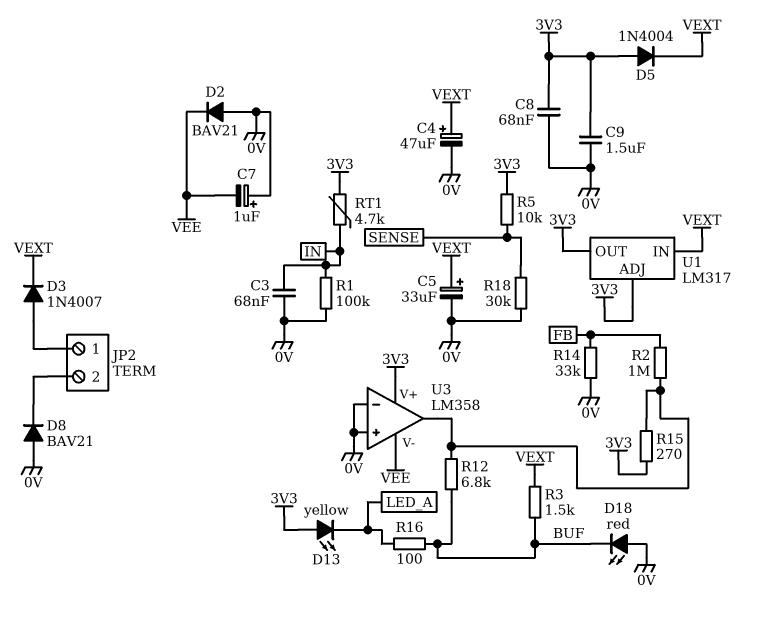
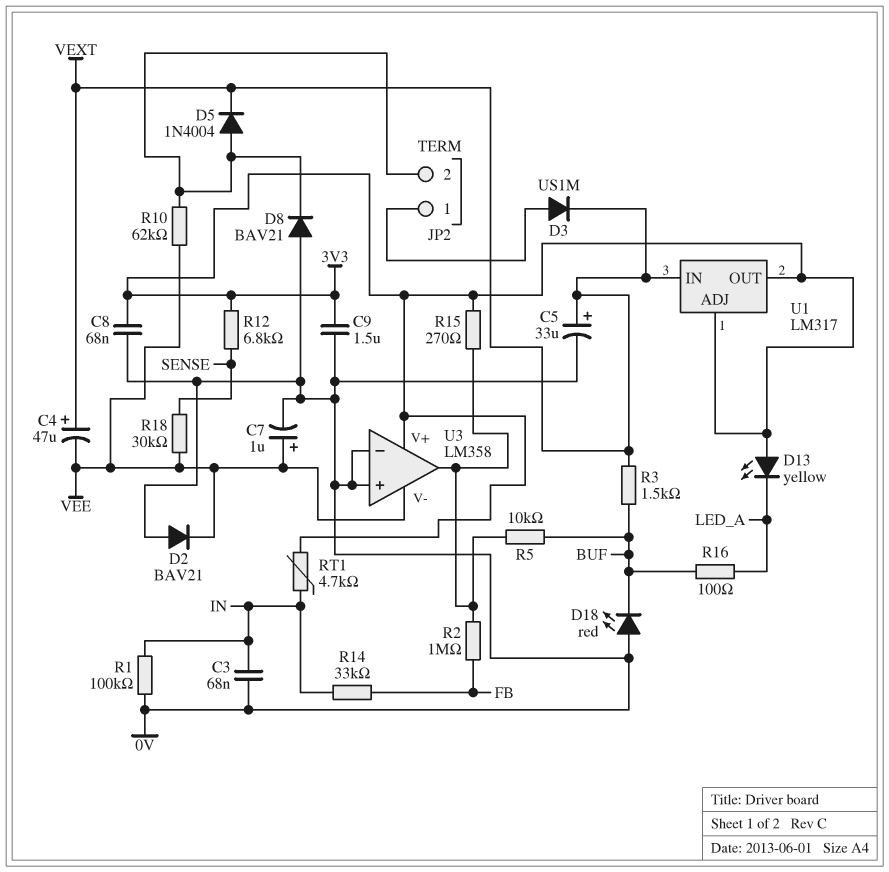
C4: 47uF (plus VEXT, minus 0V) -> 47uF (plus VEXT, minus VEE)
C7: 1uF (plus 0V, minus VEE) -> 1uF (plus VEE, minus 0V)
D3: diode 1N4007 (A JP2/1, K VEXT) -> diode US1M (A JP2/1, K VEXT)
D5: diode 1N4004 (A 3V3, K VEXT) -> diode 1N4004 (A JP2/2, K VEXT)
R5: 10k (3V3, SENSE) -> 10k (BUF, U3/out)
R10: none -> 62k (JP2/2, VEE)
R12: 6.8k (BUF, U3/out) -> 6.8k (3V3, SENSE)
R14: 33k (0V, FB) -> 33k (FB, IN)
R18: 30k (0V, SENSE) -> 30k (SENSE, VEE)

